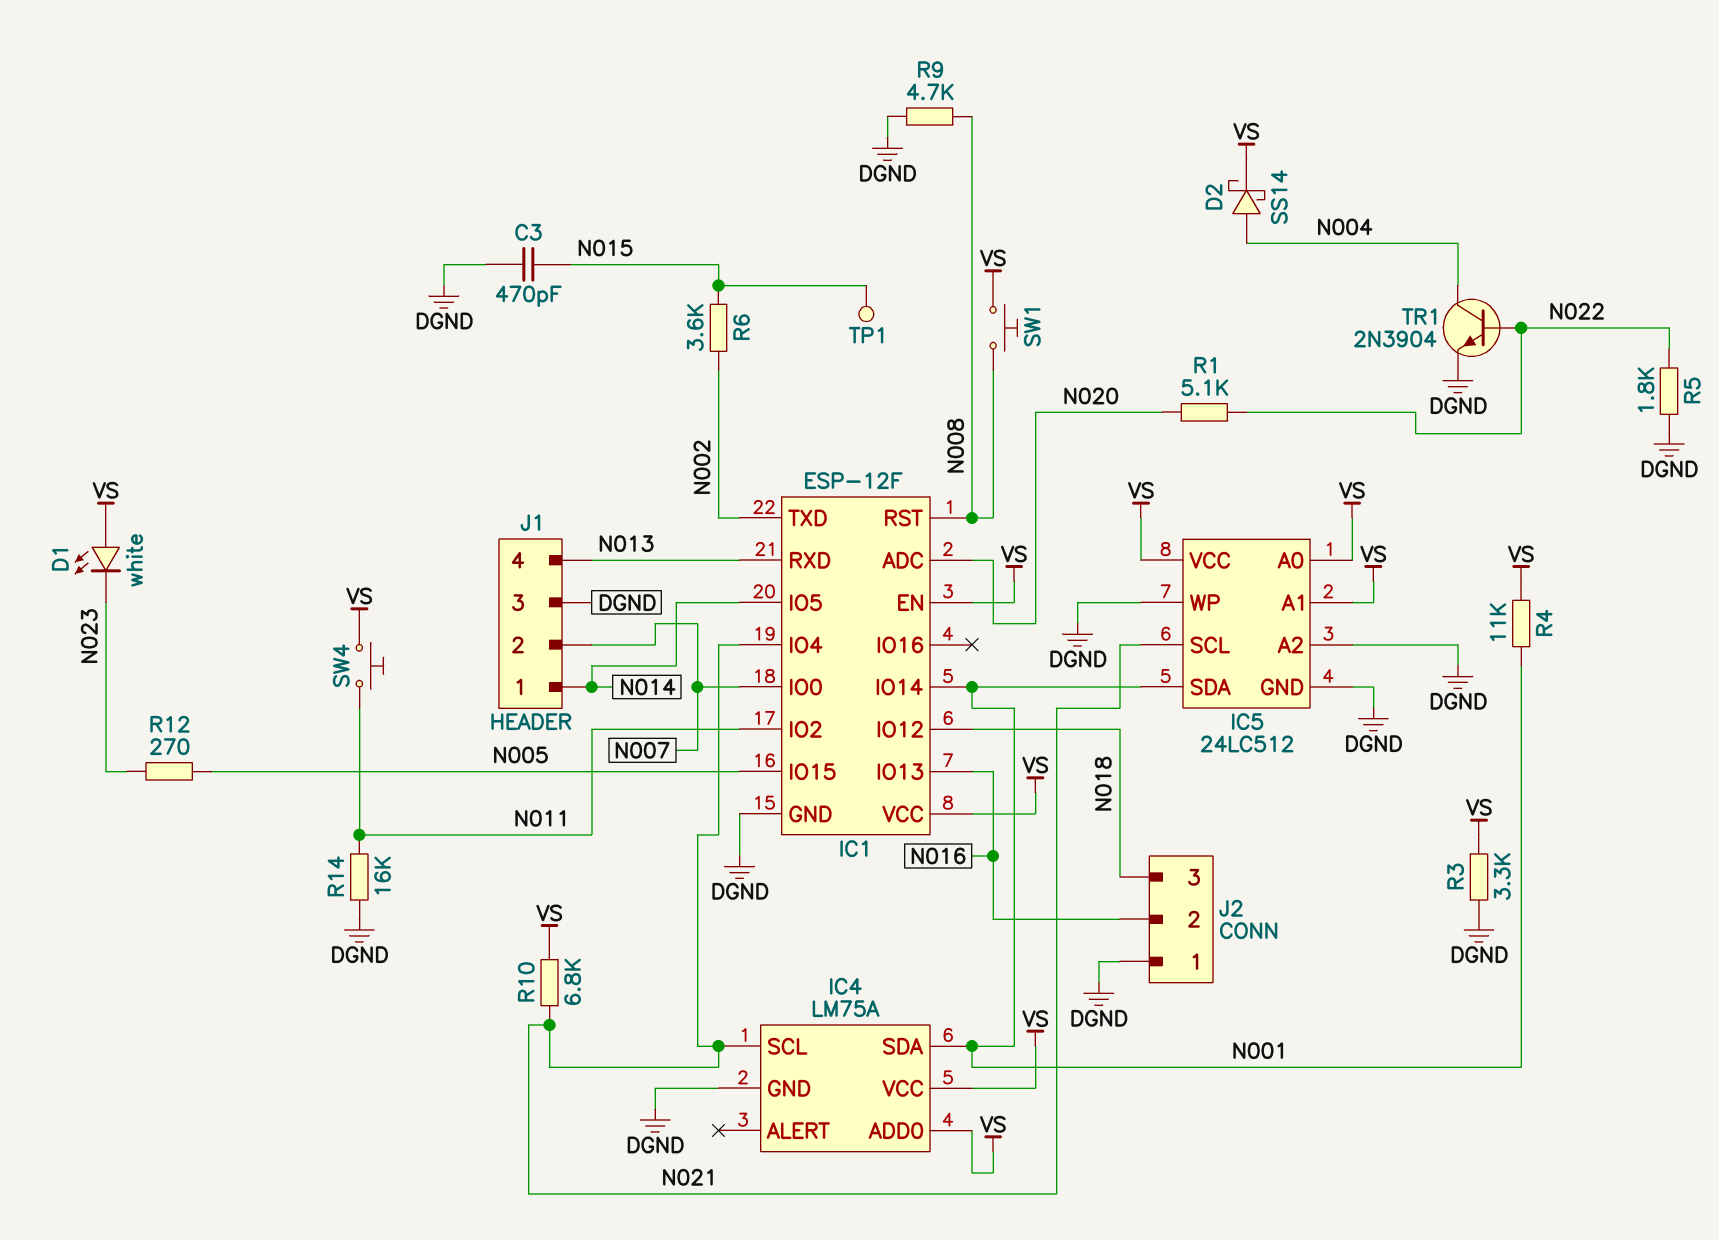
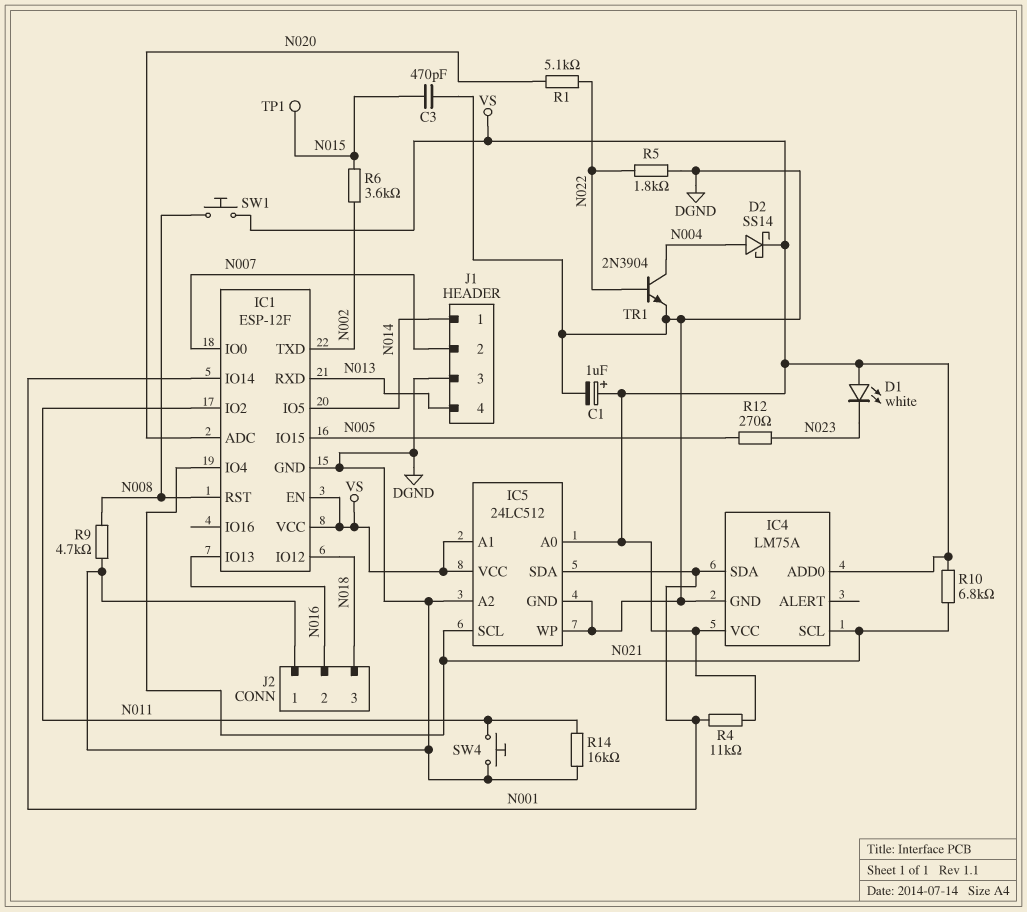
C1: none -> 1uF (plus VS, minus DGND)
R3: 3.3k (DGND, VS) -> none
SW4: button (N011, VS) -> button (DGND, N011)

